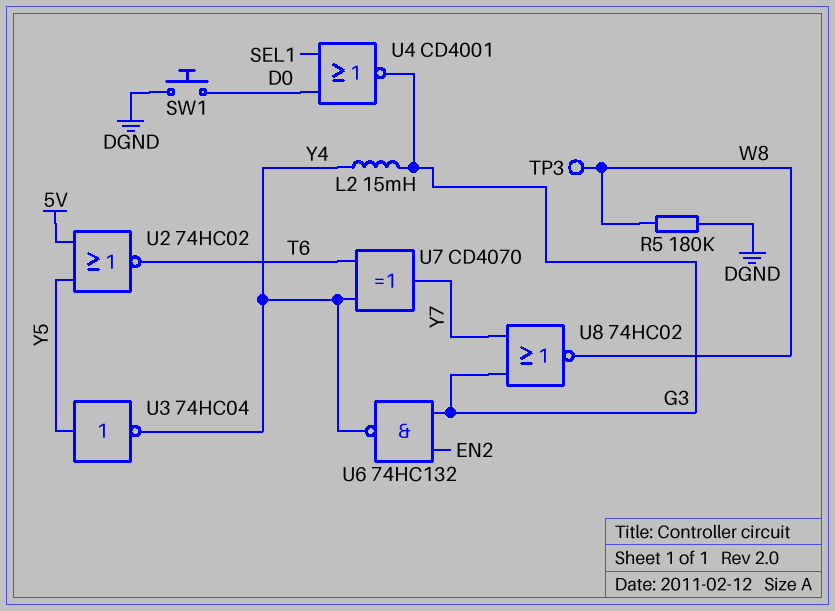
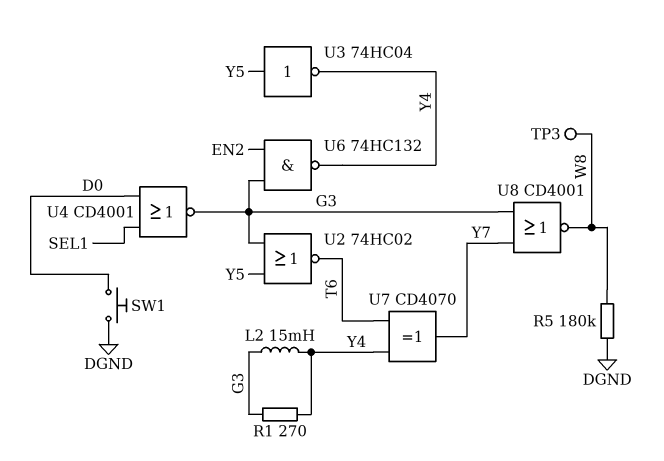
R1: none -> 270 (G3, Y4)
U2: NOR 74HC02 (in 5V, in Y5, out T6) -> NOR 74HC02 (in G3, in Y5, out T6)
U8: NOR 74HC02 (in G3, in Y7, out W8) -> NOR CD4001 (in G3, in Y7, out W8)

